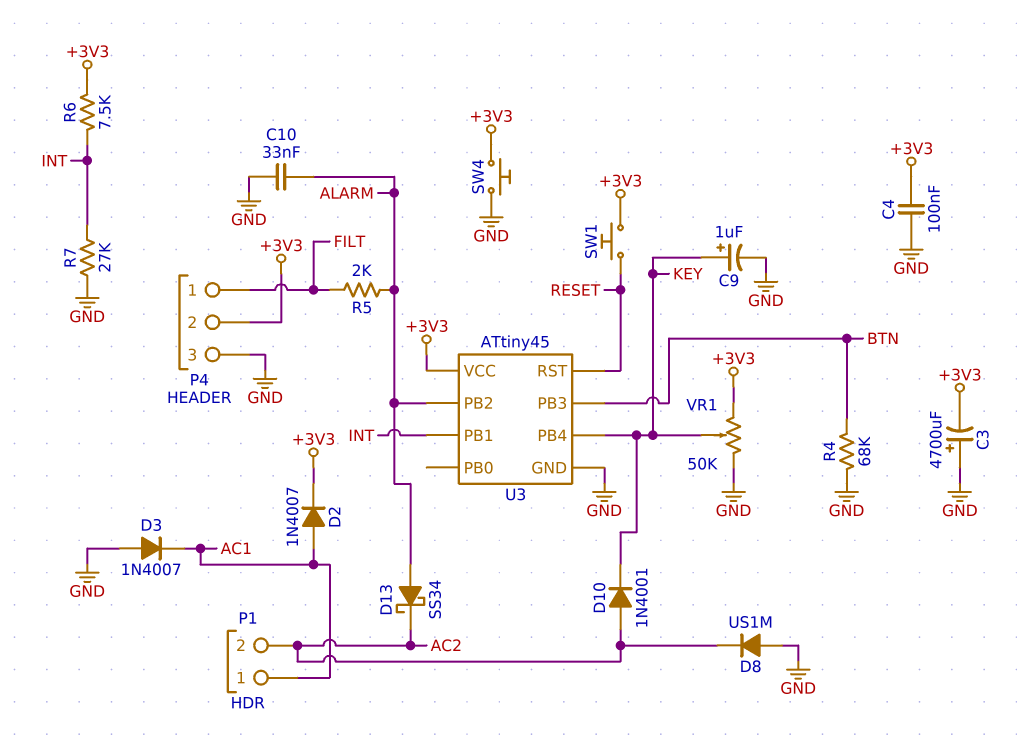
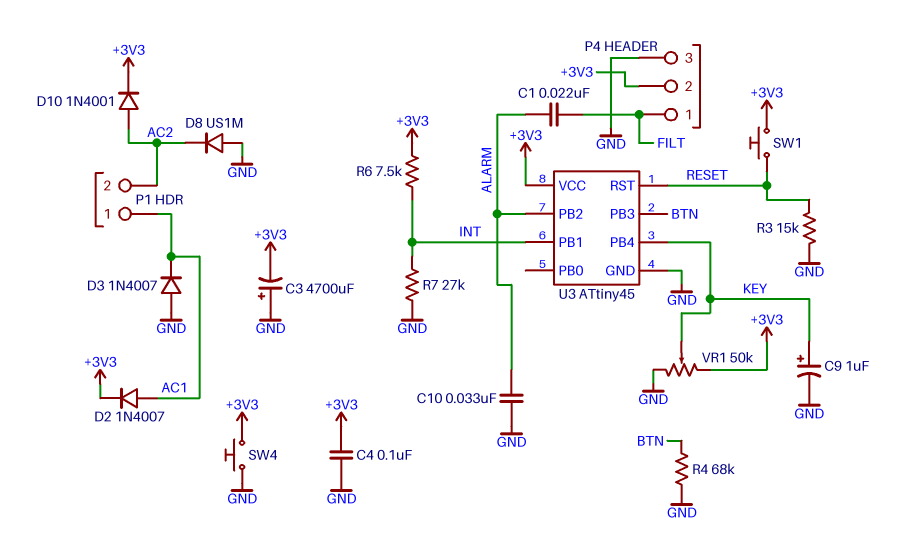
C1: none -> 22nF (ALARM, FILT)
D10: diode 1N4001 (A AC2, K KEY) -> diode 1N4001 (A AC2, K +3V3)
D13: schottky SS34 (A ALARM, K AC2) -> none
R3: none -> 15k (GND, RESET)
R5: 2k (ALARM, FILT) -> none

